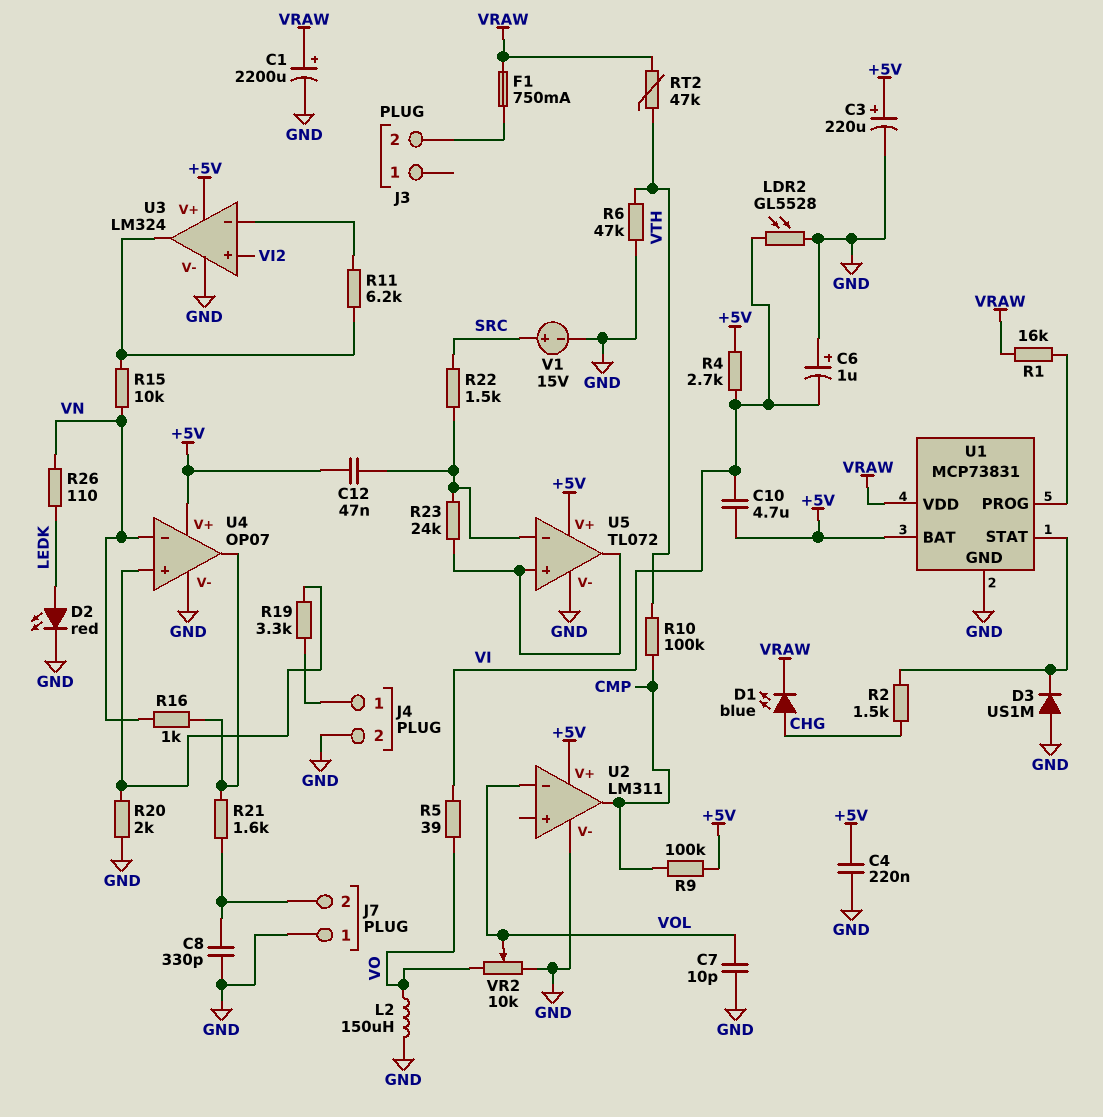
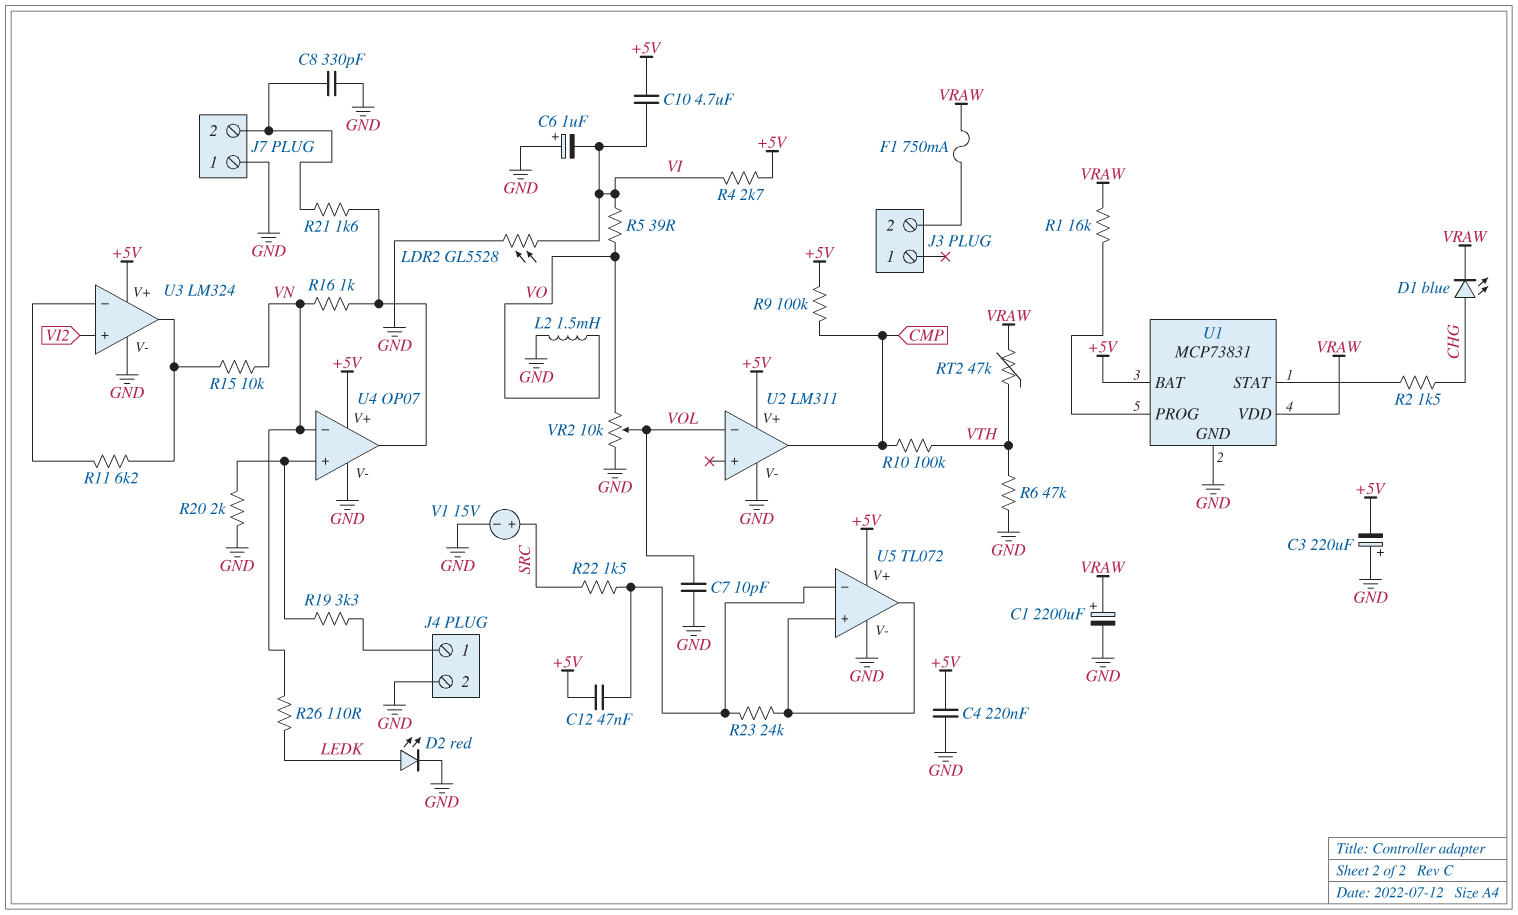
C3: 220uF (plus +5V, minus GND) -> 220uF (plus GND, minus +5V)
D3: diode US1M (A GND, K U1/STAT) -> none
L2: 150uH (GND, VO) -> 1.5mH (GND, VO)

